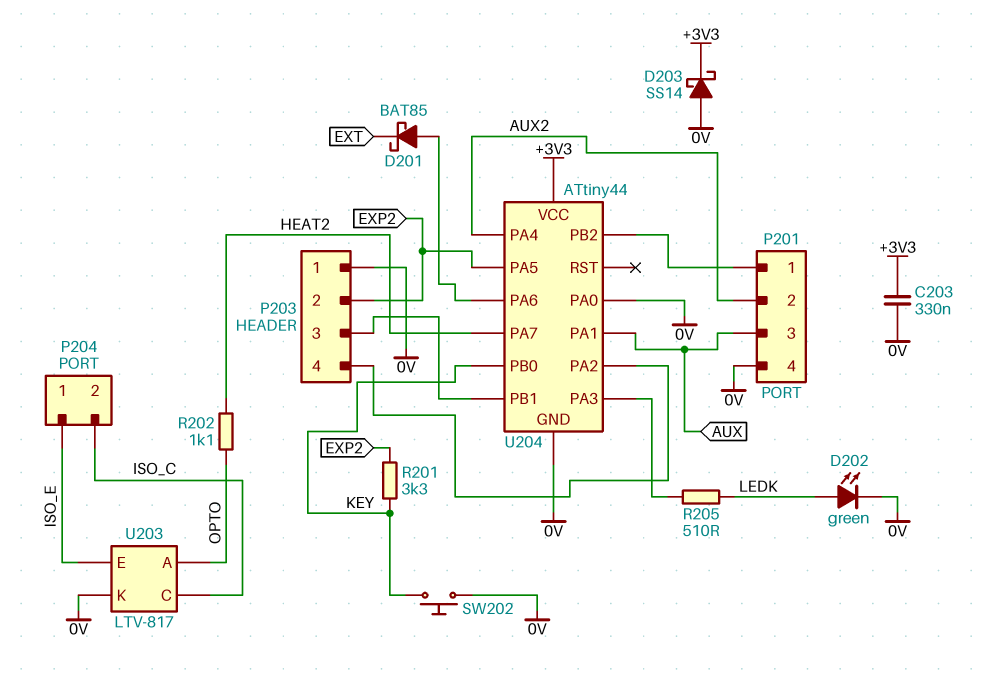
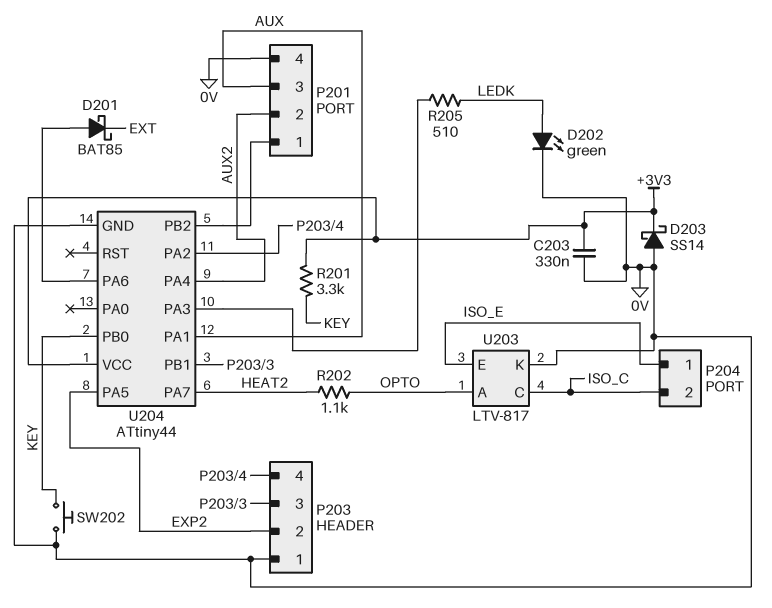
R201: 3.3k (EXP2, KEY) -> 3.3k (+3V3, KEY)
U204 pin PA0: 0V -> none

